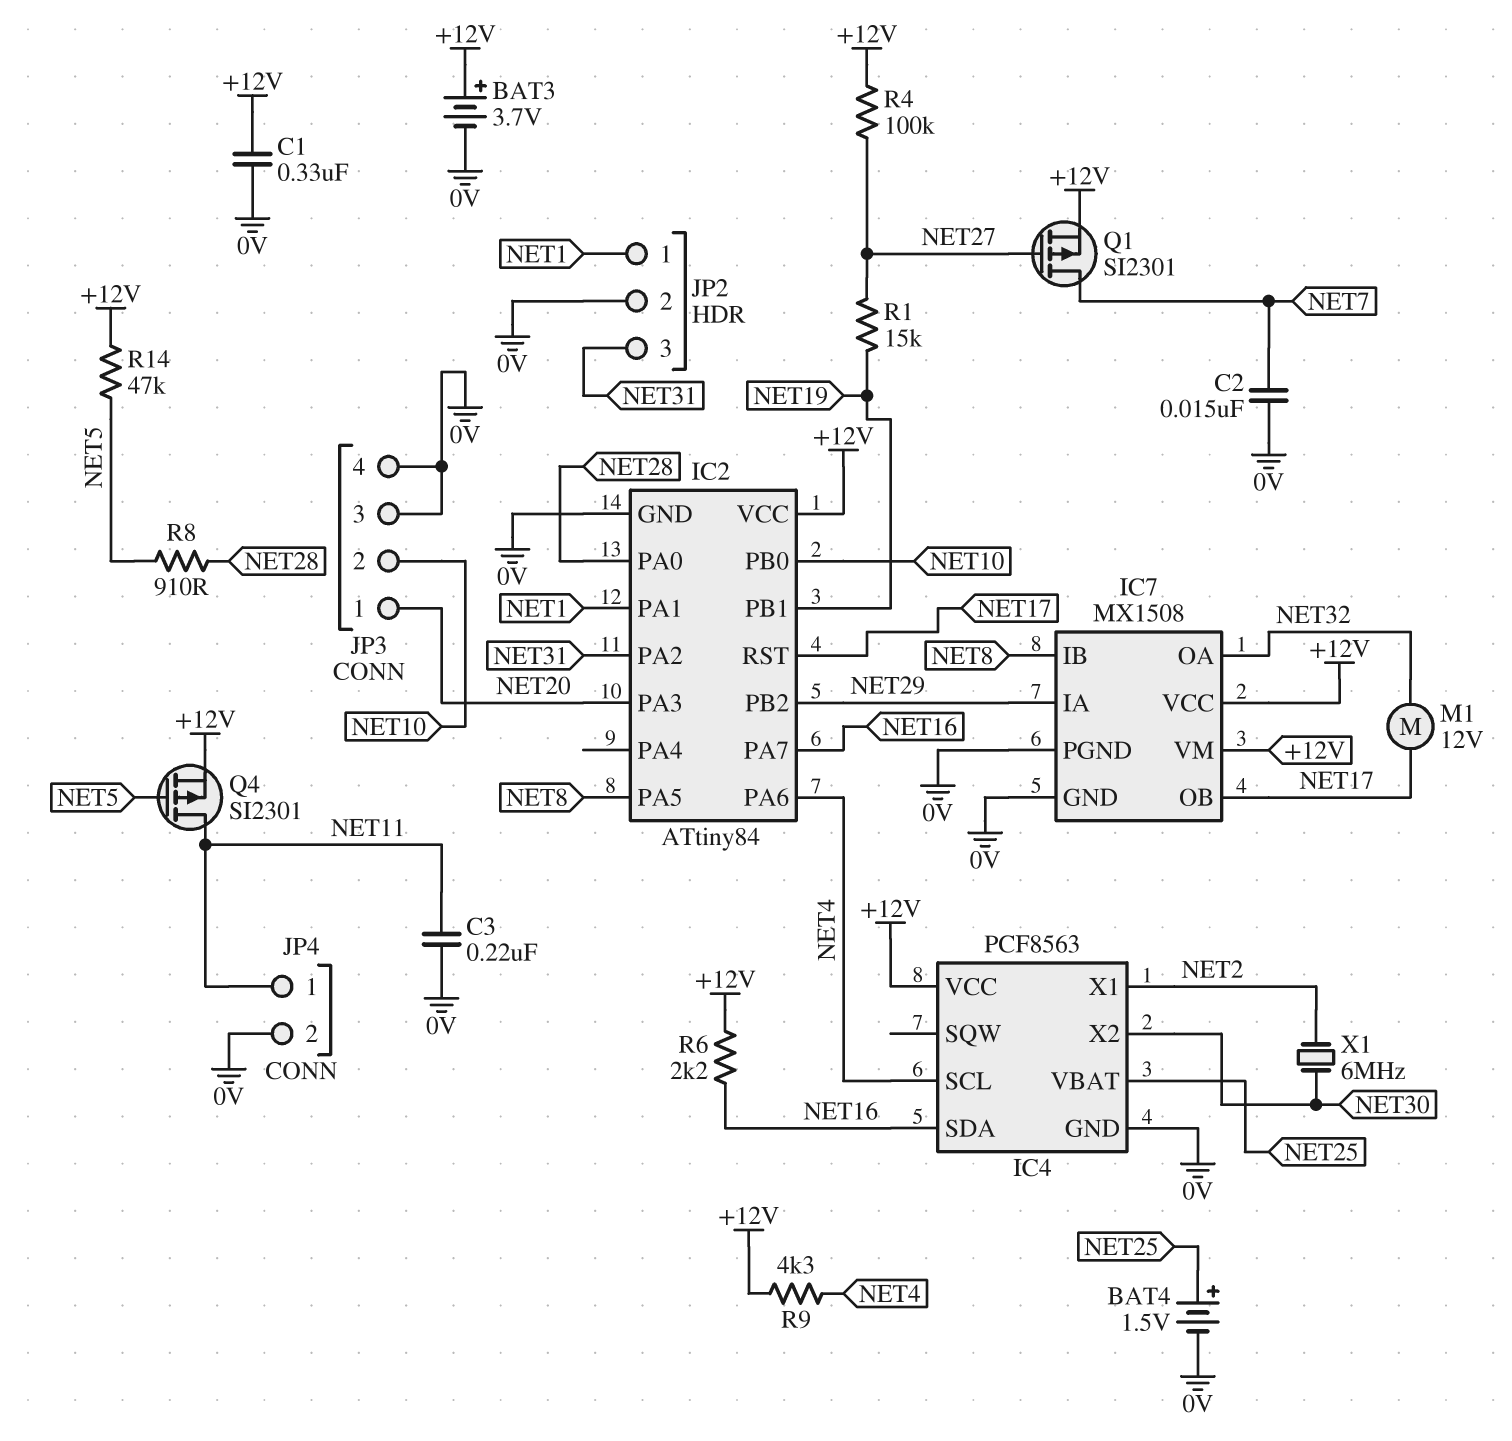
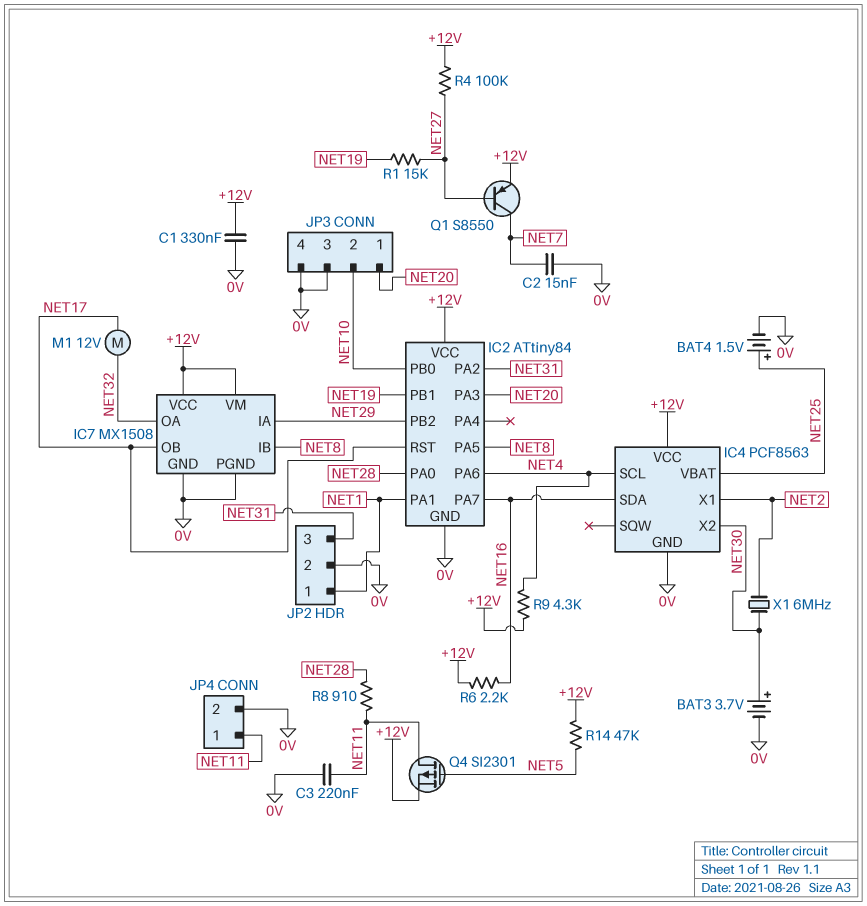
BAT3: 3.7V (plus +12V, minus 0V) -> 3.7V (plus NET30, minus 0V)
Q1: PMOS SI2301 (G NET27, D NET7, S +12V) -> PNP S8550 (B NET27, C NET7, E +12V)
R8: 910 (NET5, NET28) -> 910 (NET11, NET28)

